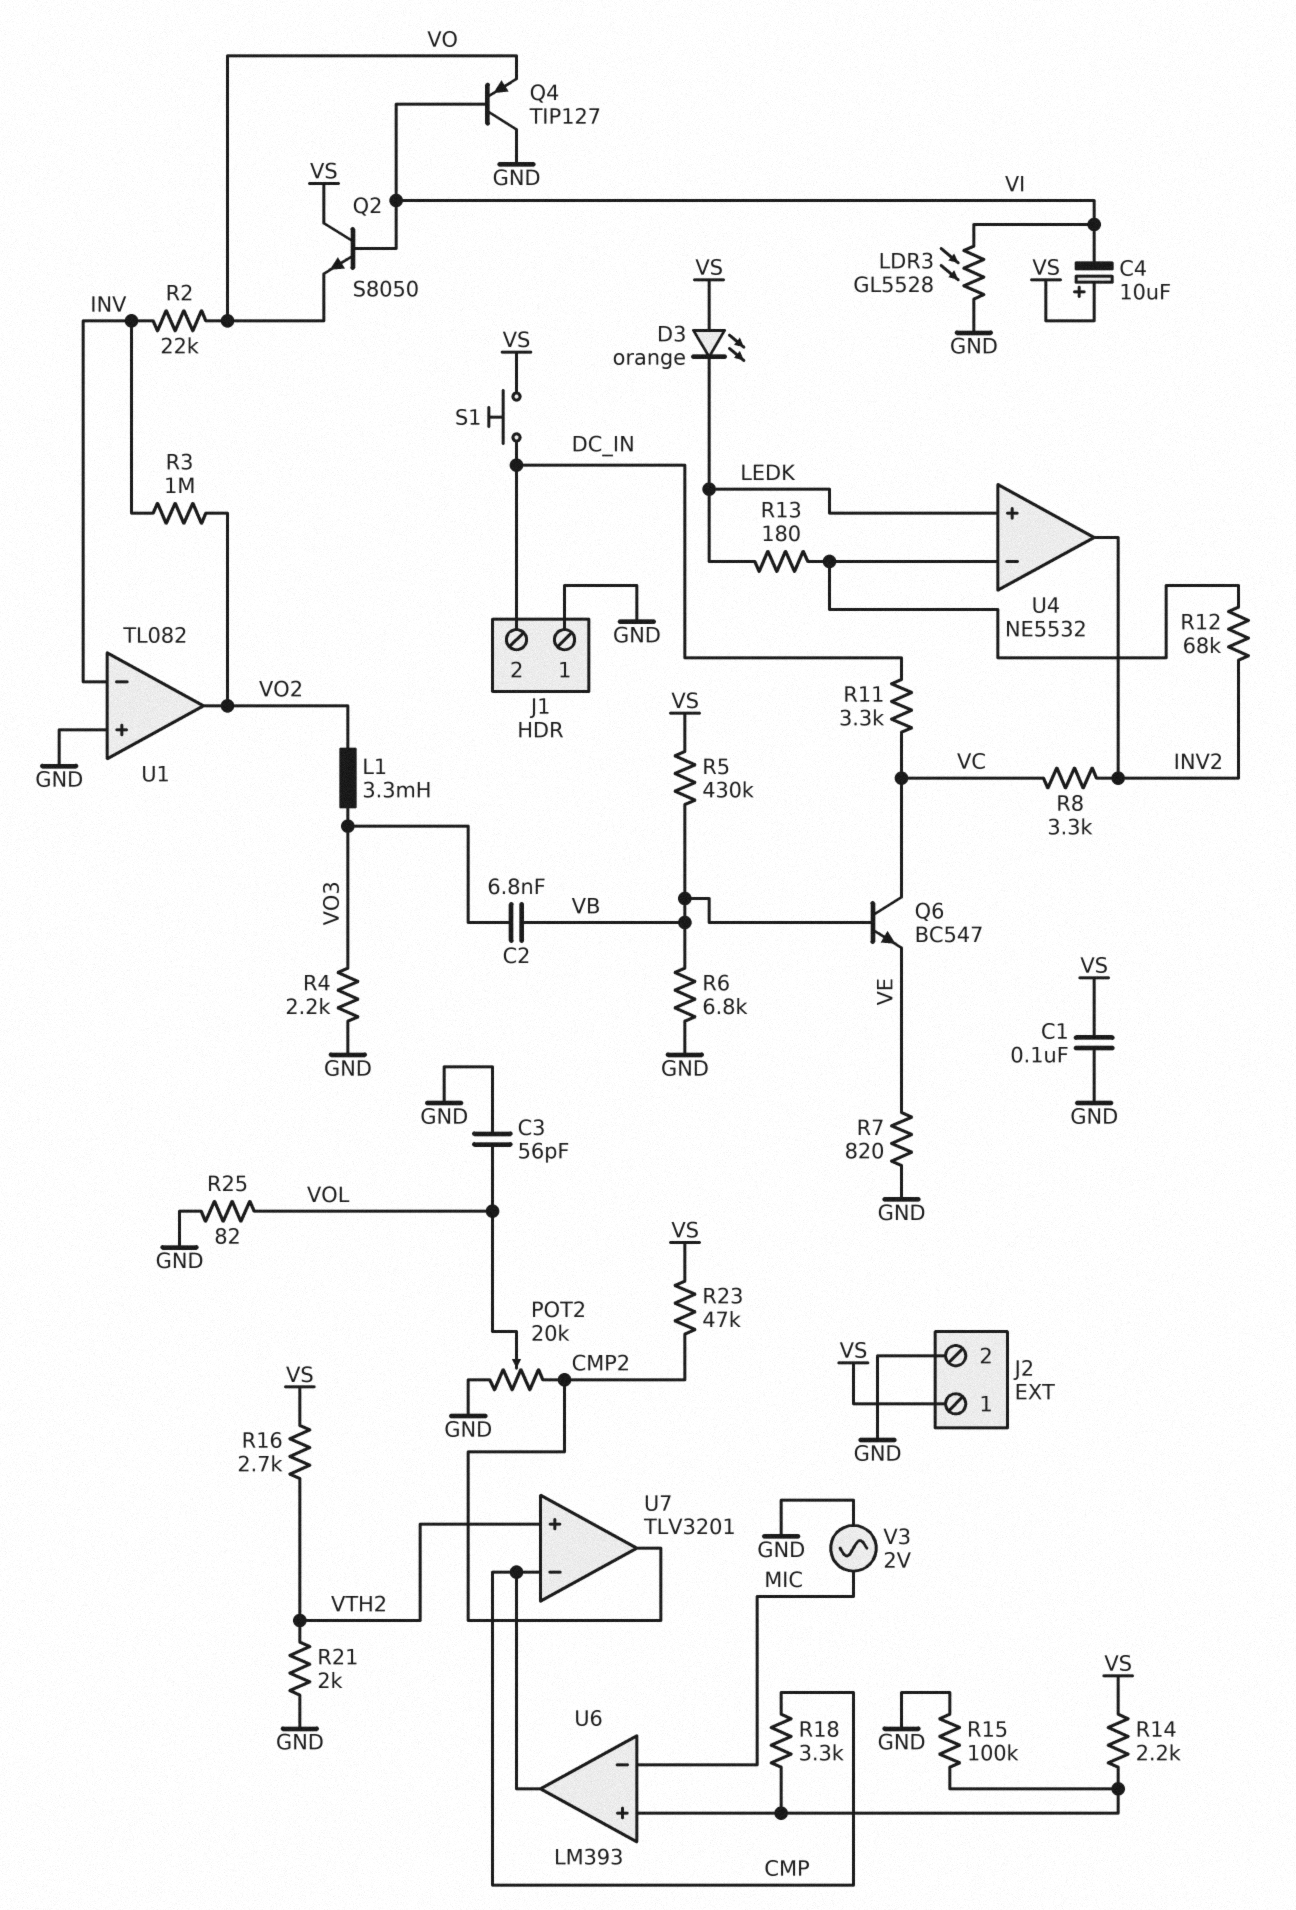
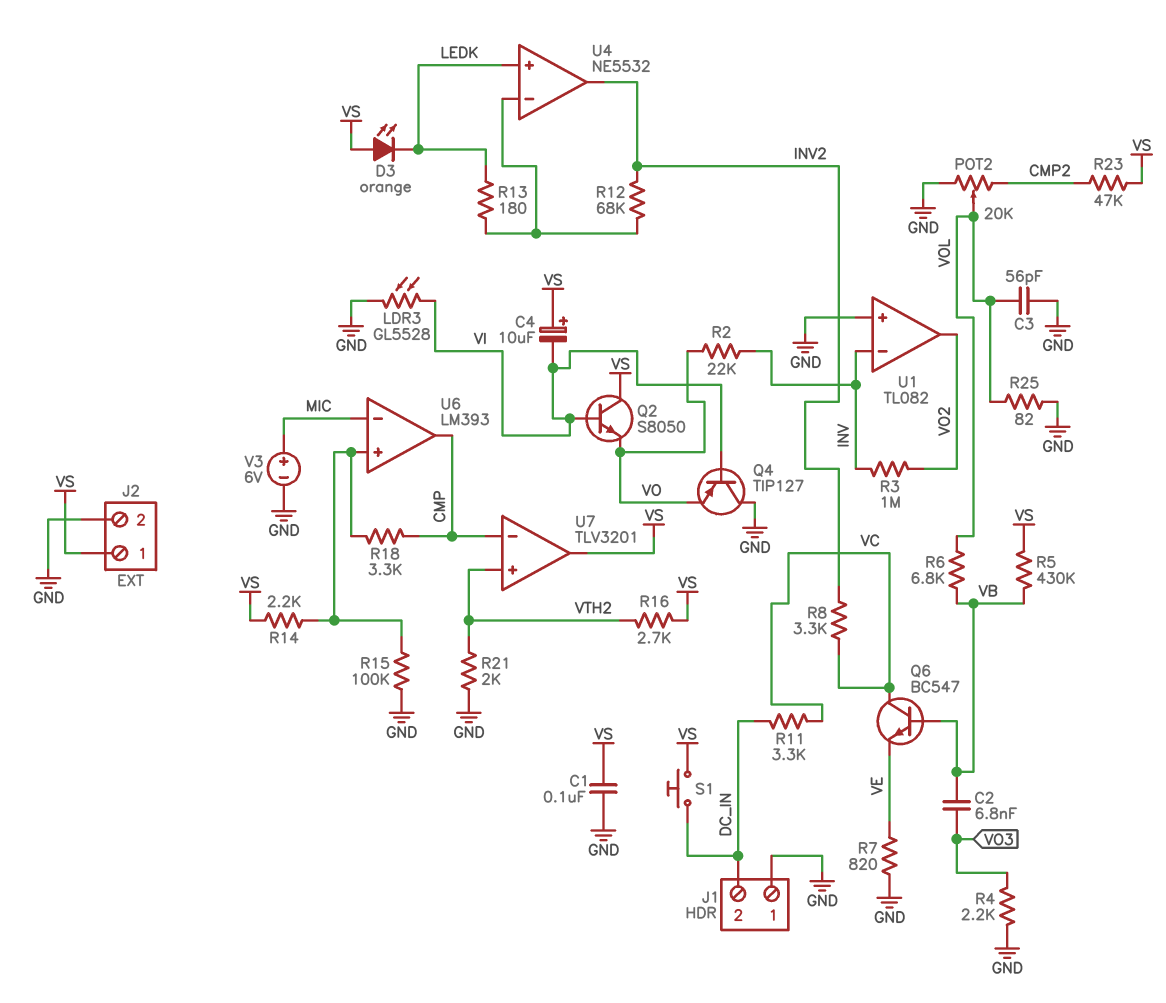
L1: 3.3mH (VO2, VO3) -> none
R6: 6.8k (GND, VB) -> 6.8k (VB, VOL)
U7 pin out: CMP2 -> VS
V3: AC 2V (GND, MIC) -> 6V (plus MIC, minus GND)

